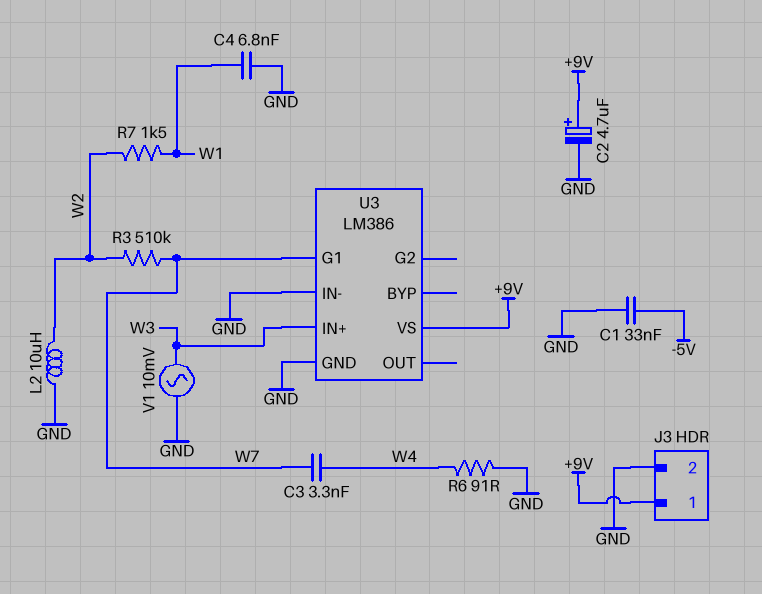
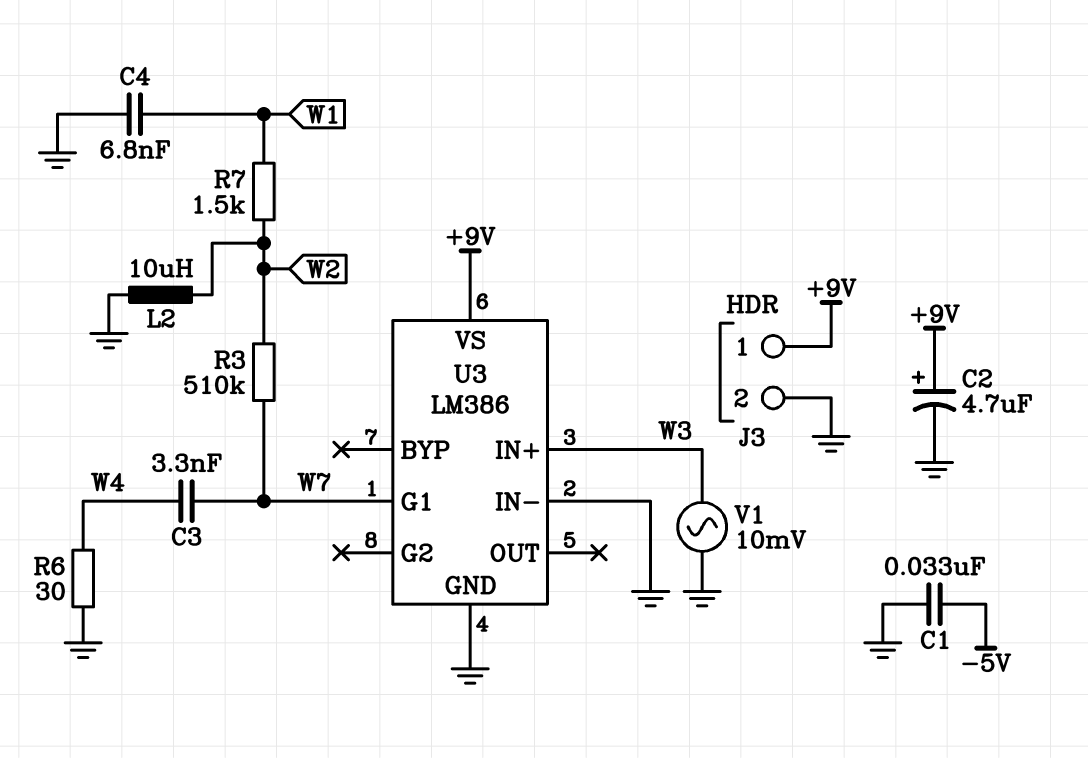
R6: 91 (GND, W4) -> 30 (GND, W4)

